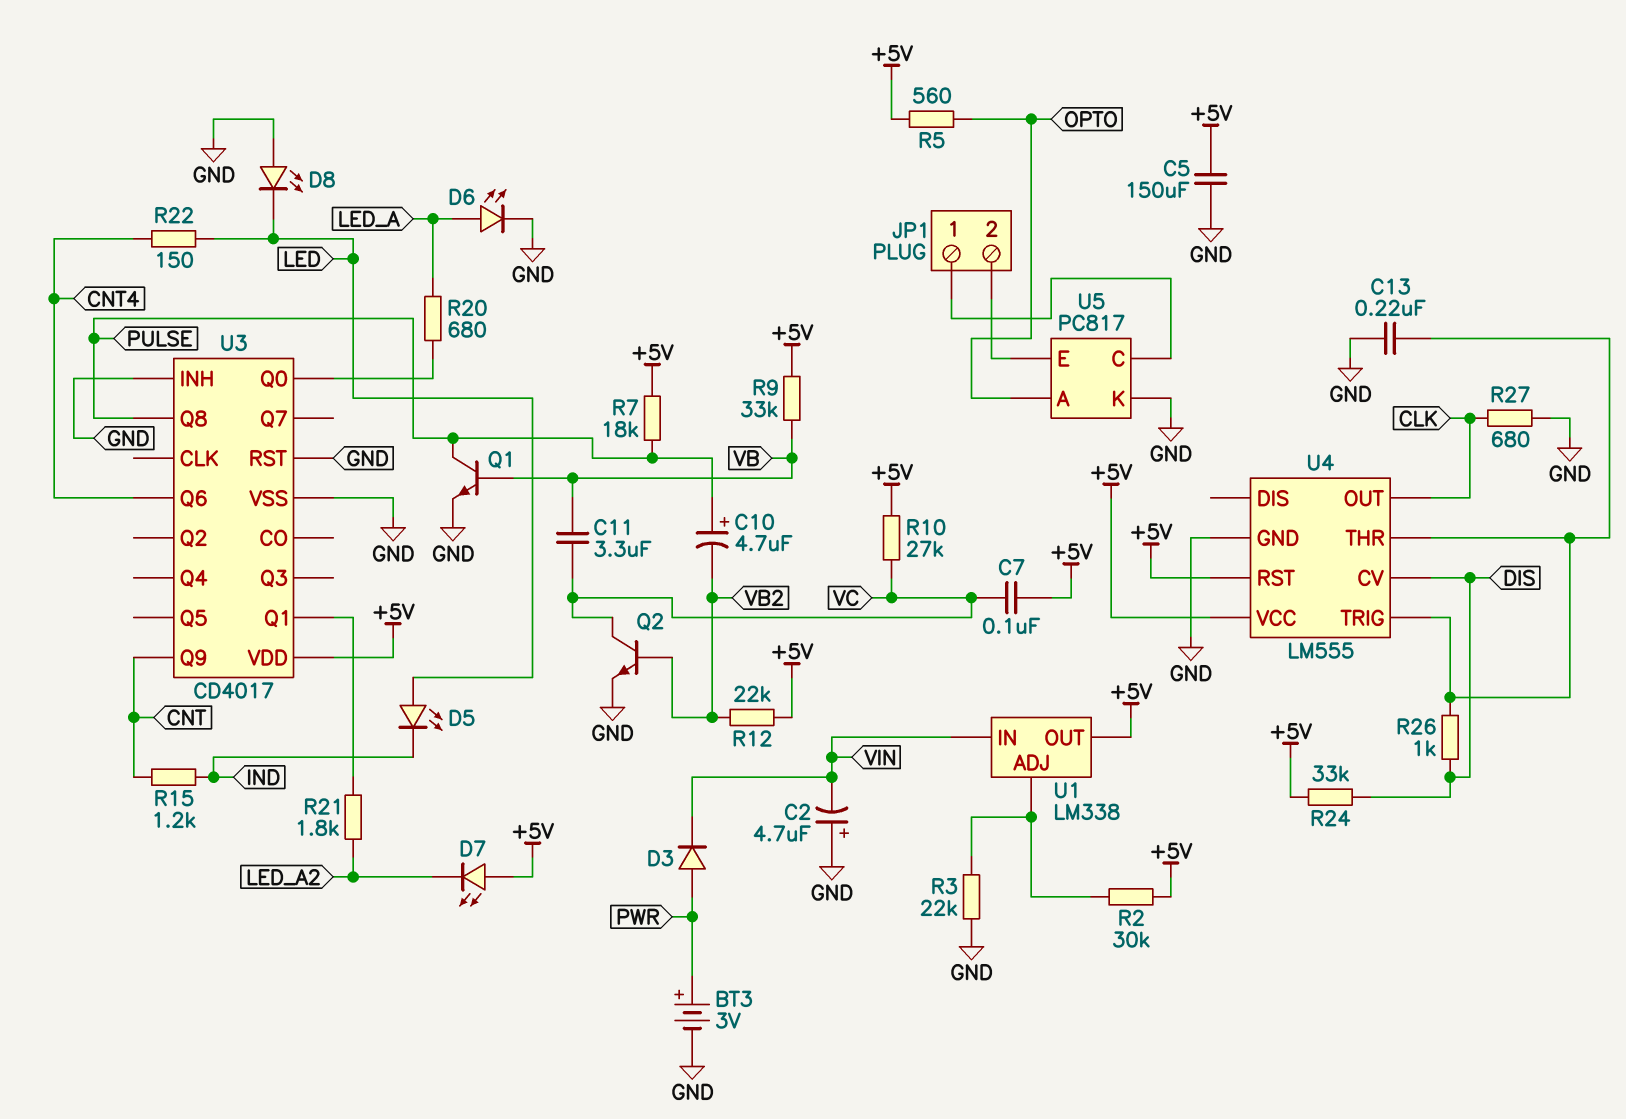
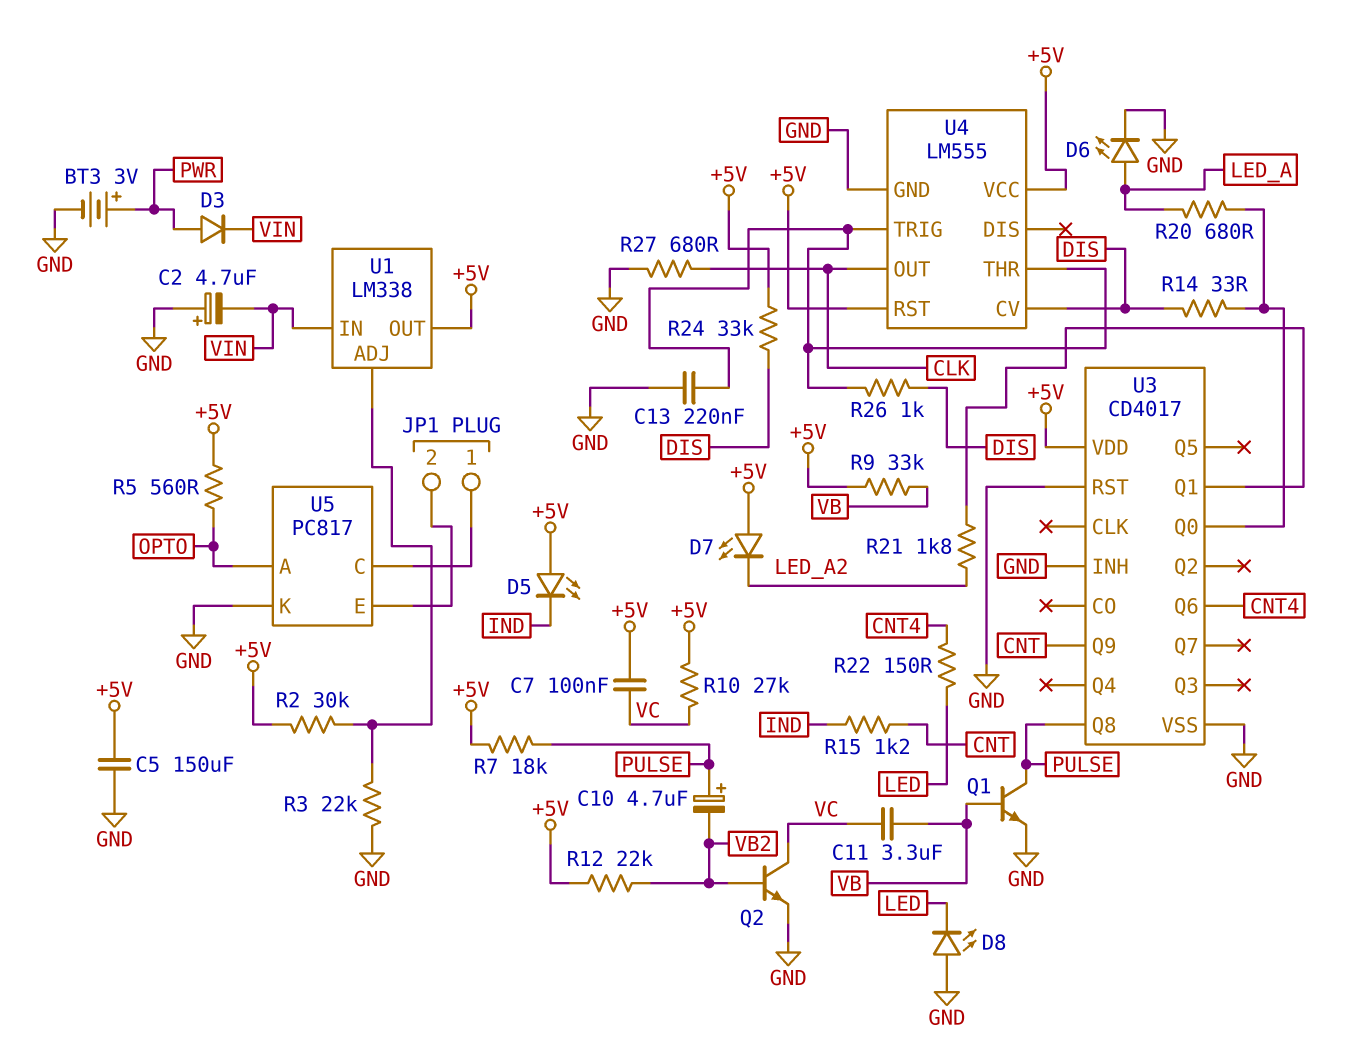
D5: LED (A LED, K IND) -> LED (A +5V, K IND)
R14: none -> 33 (DIS, U3/Q0)

